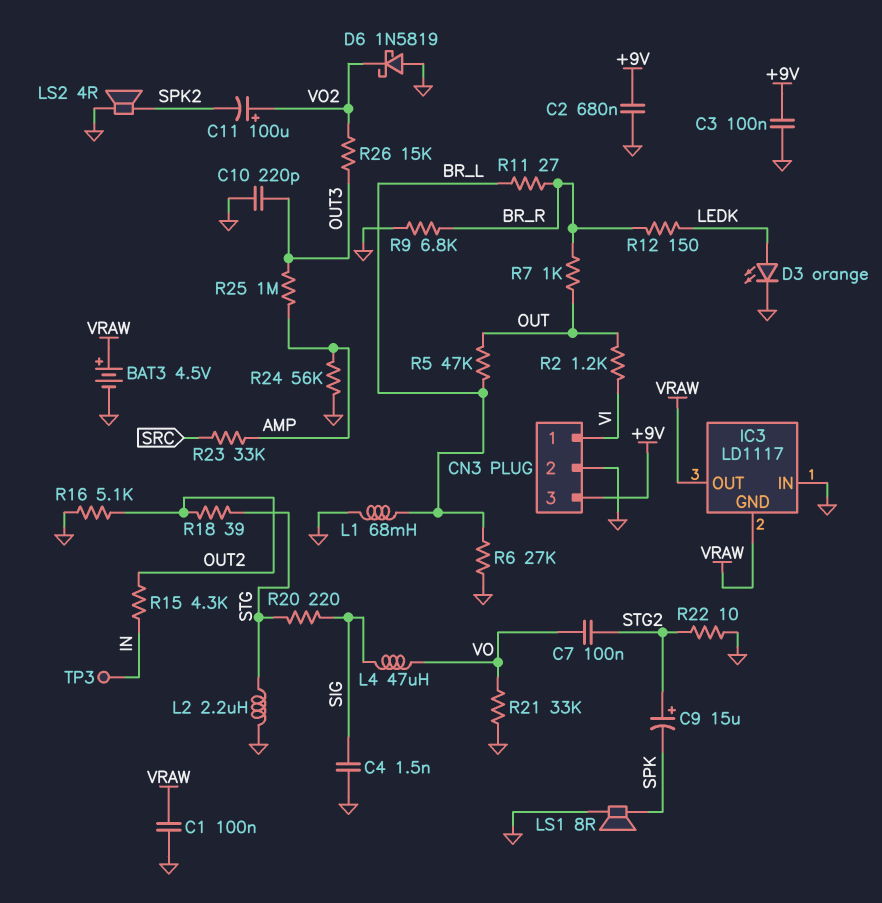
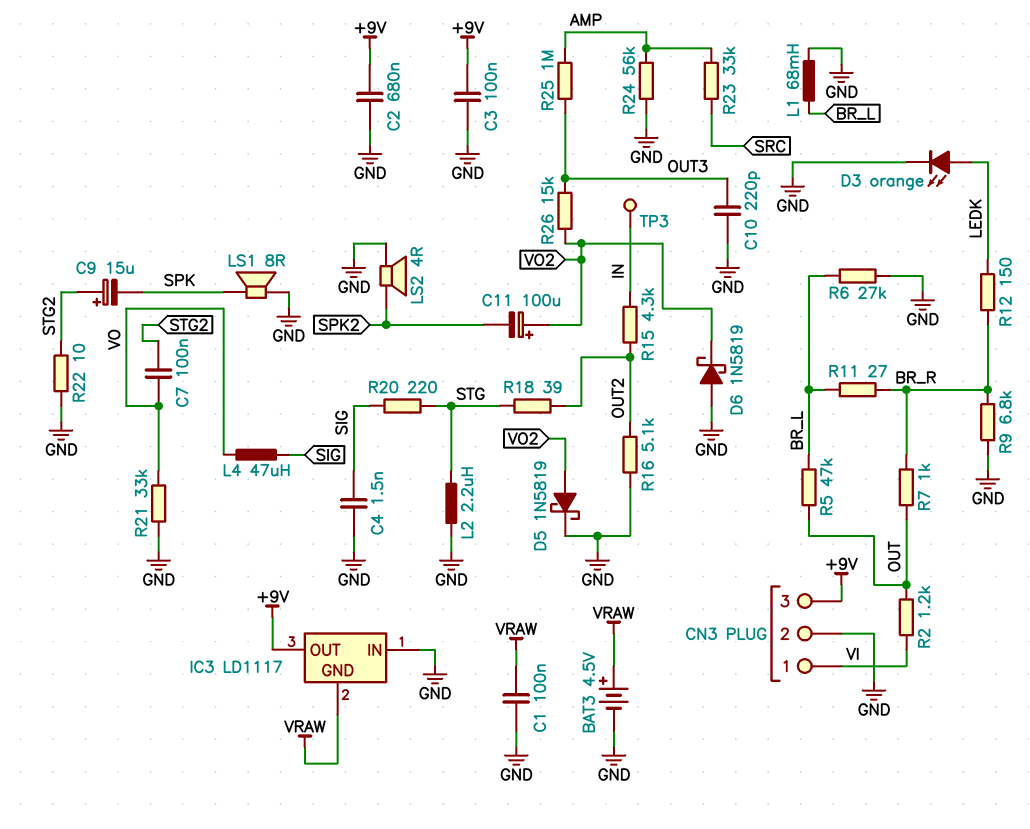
D5: none -> schottky 1N5819 (A VO2, K GND)
IC3 pin OUT: VRAW -> +9V

